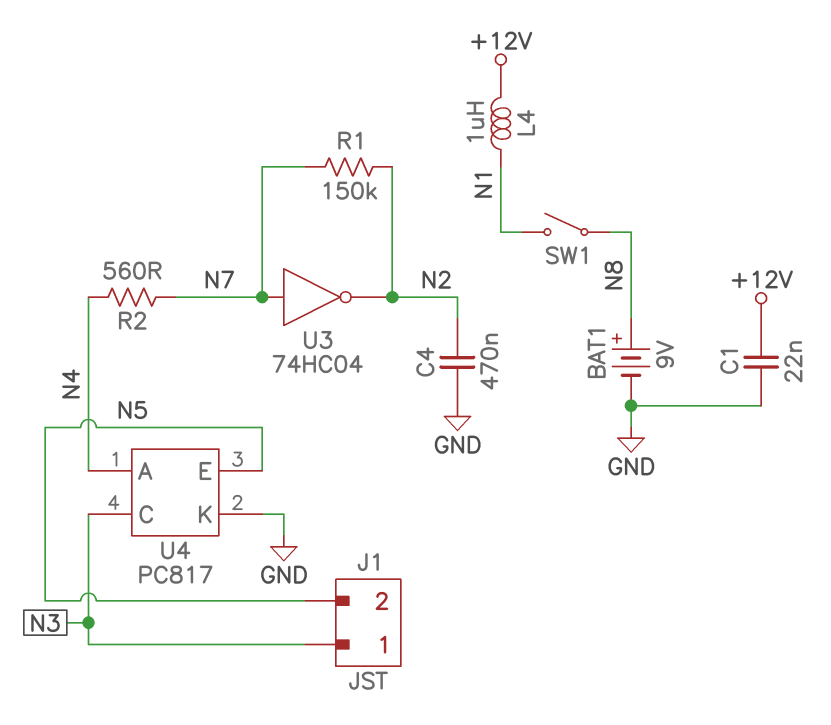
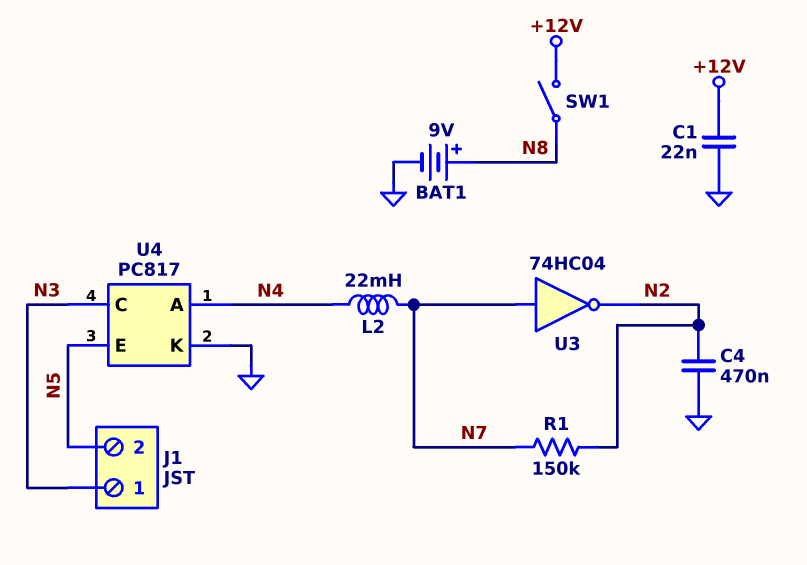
L2: none -> 22mH (N4, N7)
L4: 1uH (+12V, N1) -> none
R2: 560 (N4, N7) -> none
SW1: switch (N1, N8) -> switch (+12V, N8)

